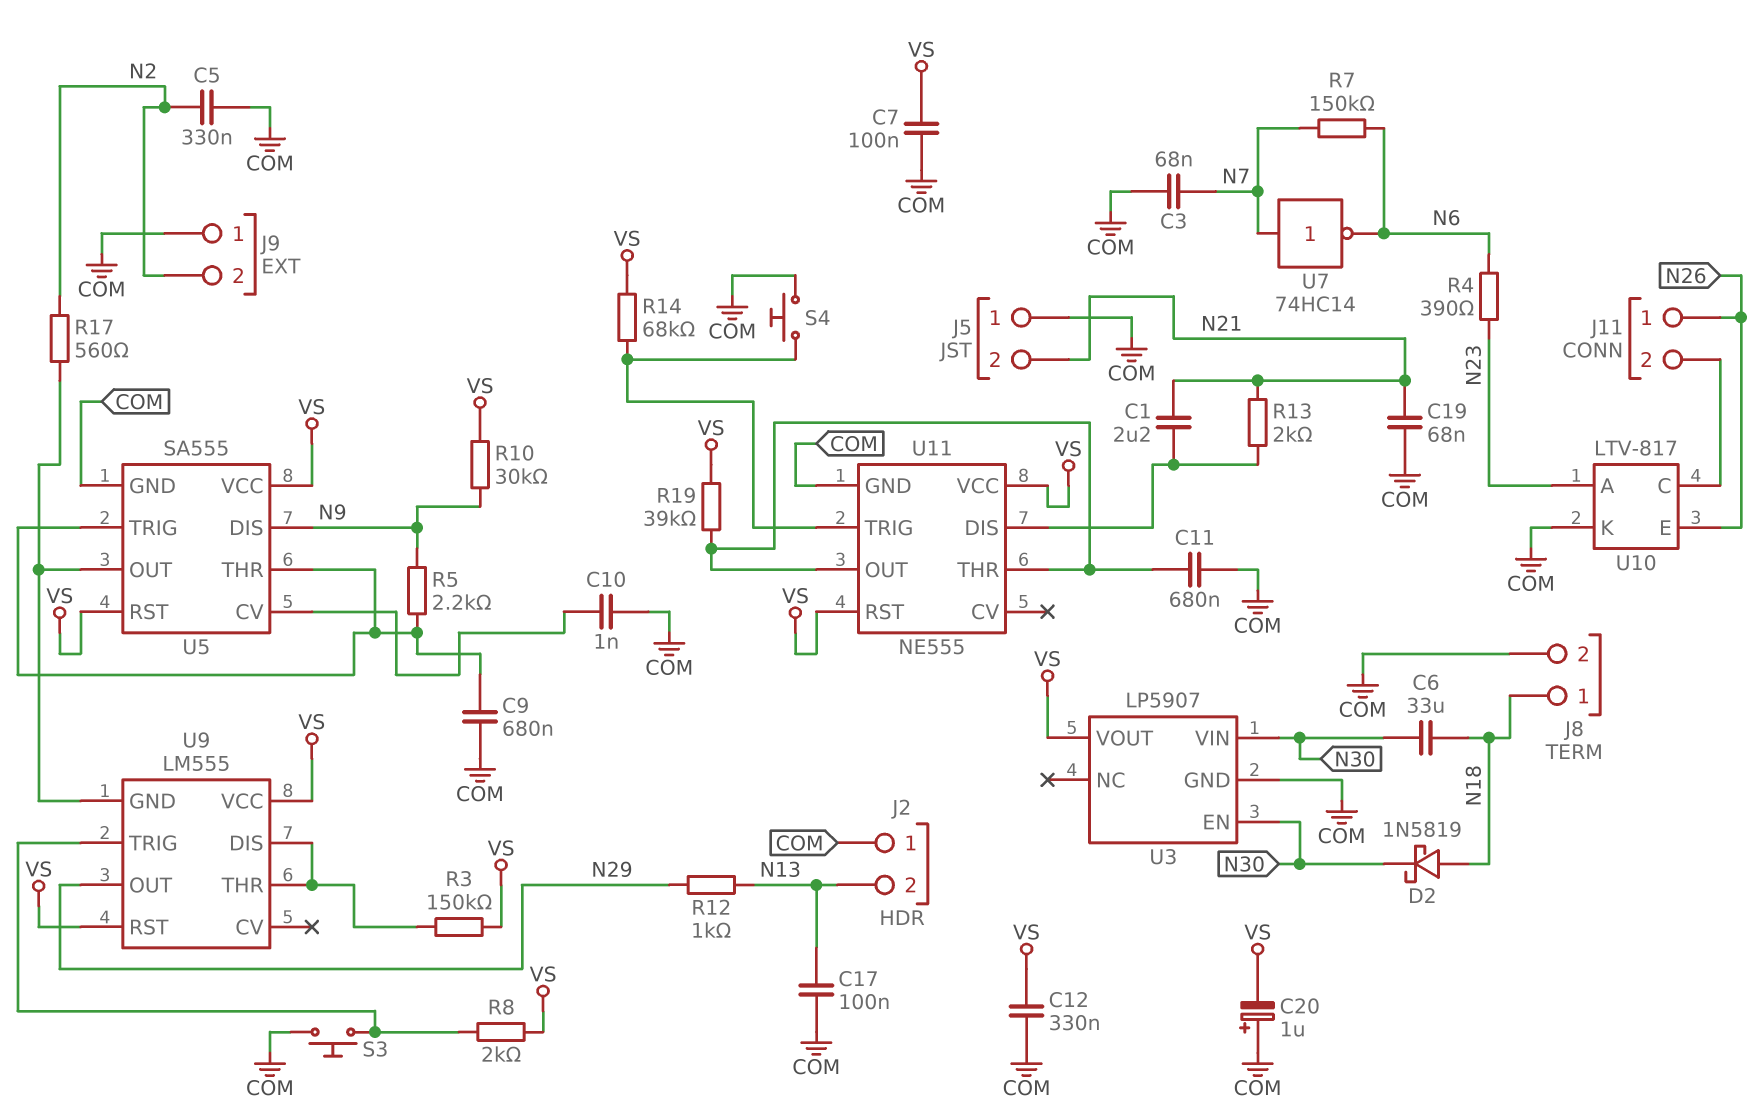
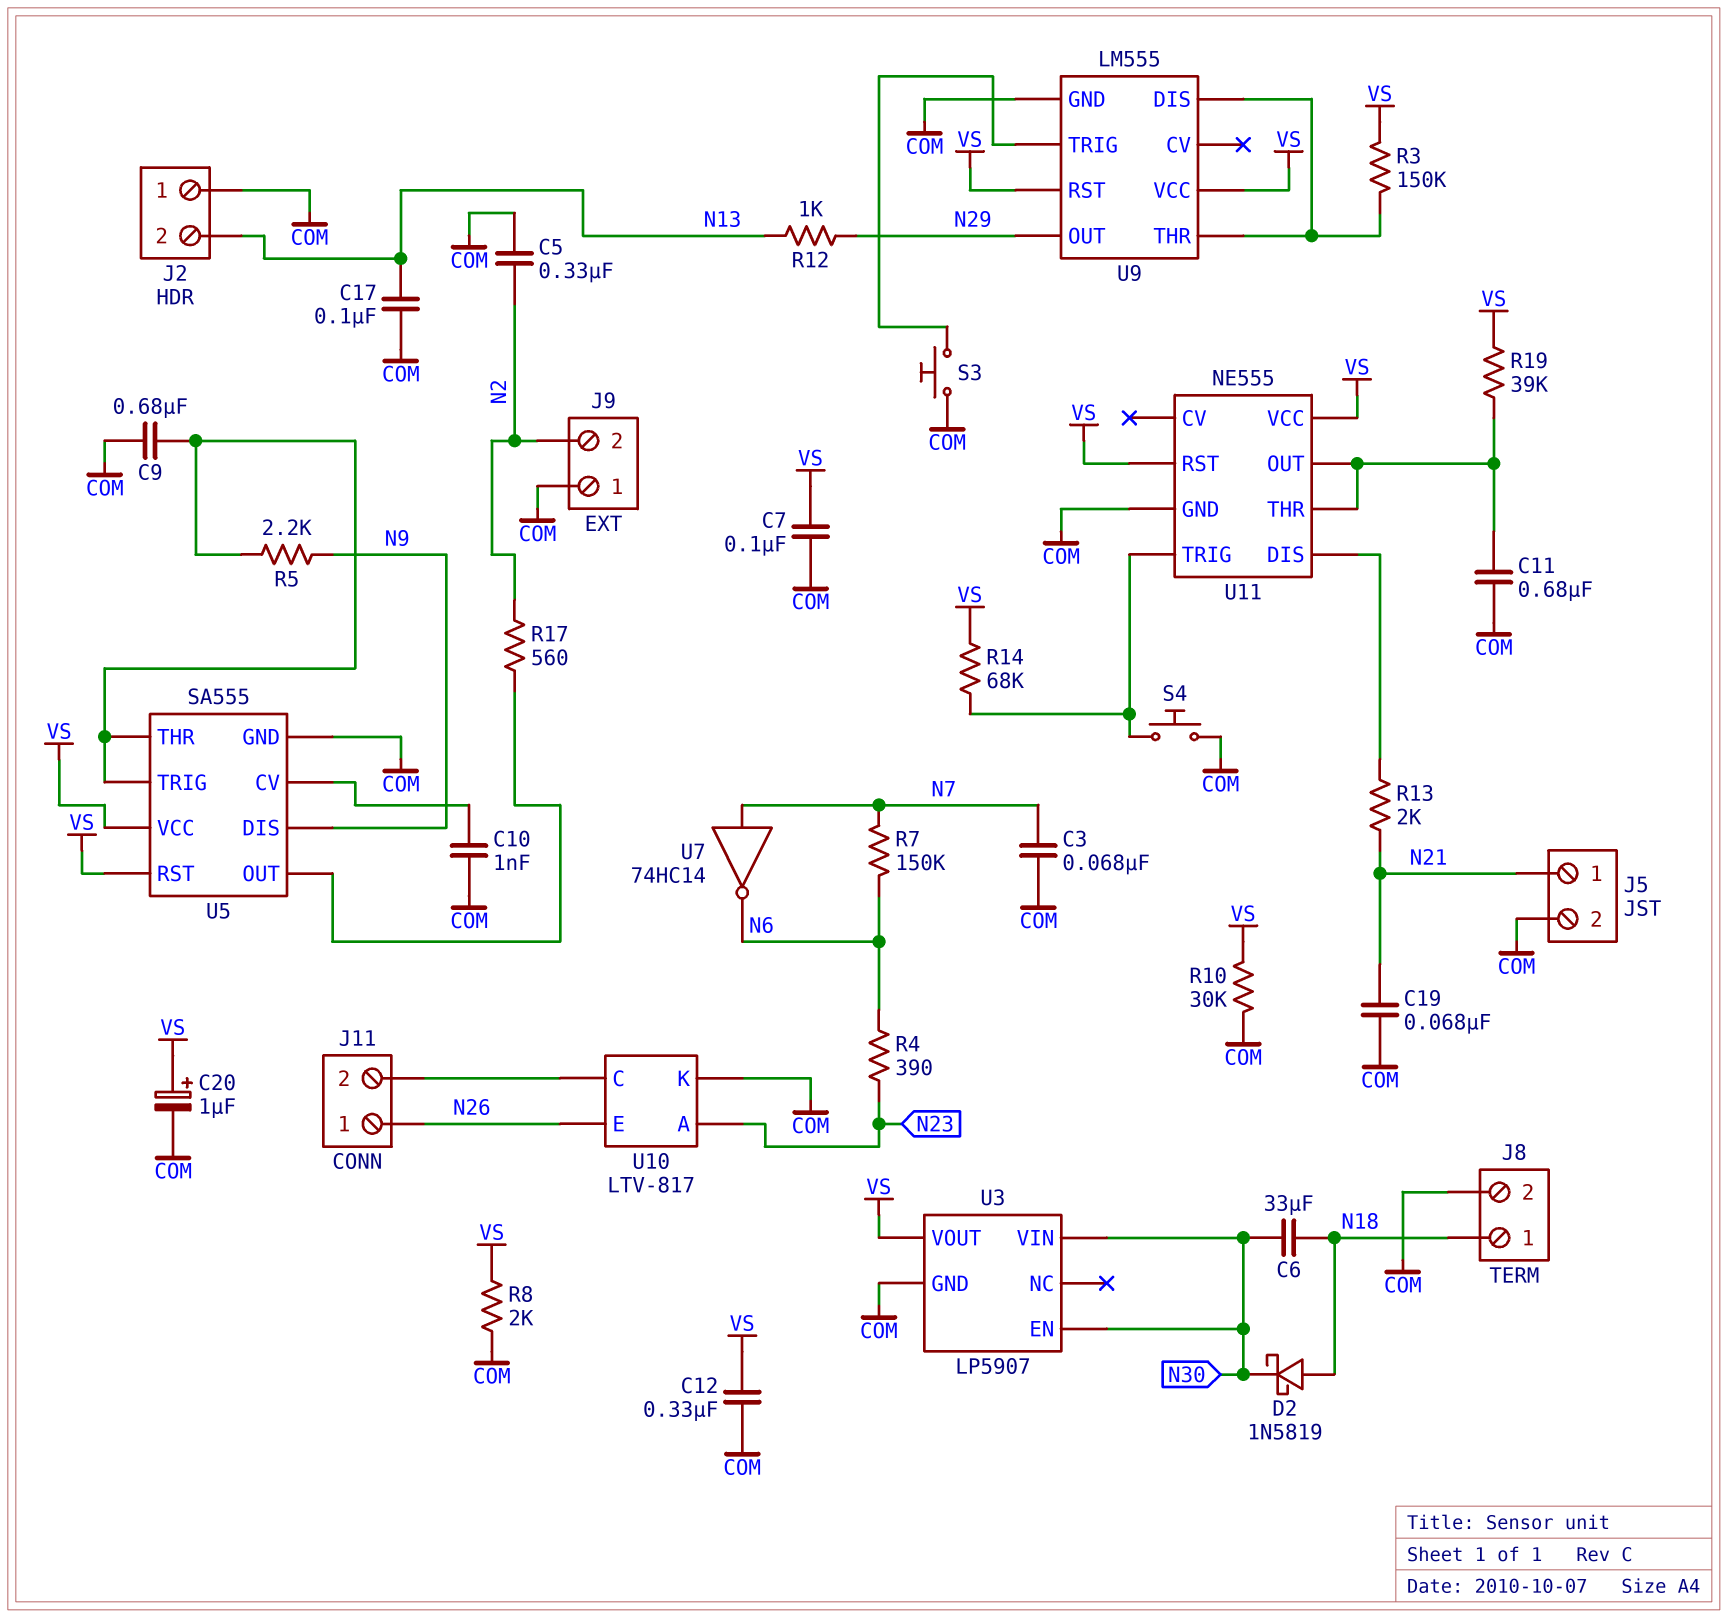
C1: 2.2uF (N21, U11/DIS) -> none
C20: 1uF (plus COM, minus VS) -> 1uF (plus VS, minus COM)
J5 pin 1: COM -> N21
J5 pin 2: N21 -> COM
R8: 2k (U9/TRIG, VS) -> 2k (COM, VS)
R10: 30k (N9, VS) -> 30k (COM, VS)
U9 pin GND: U5/OUT -> COM

